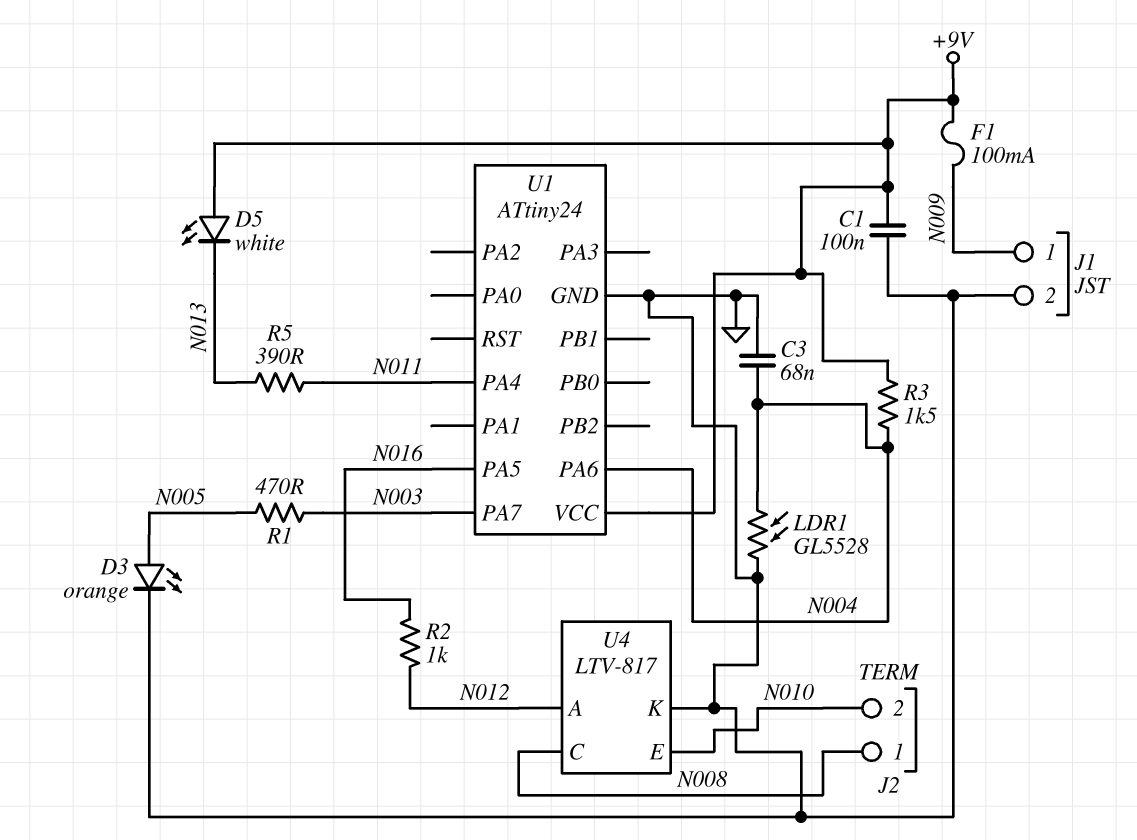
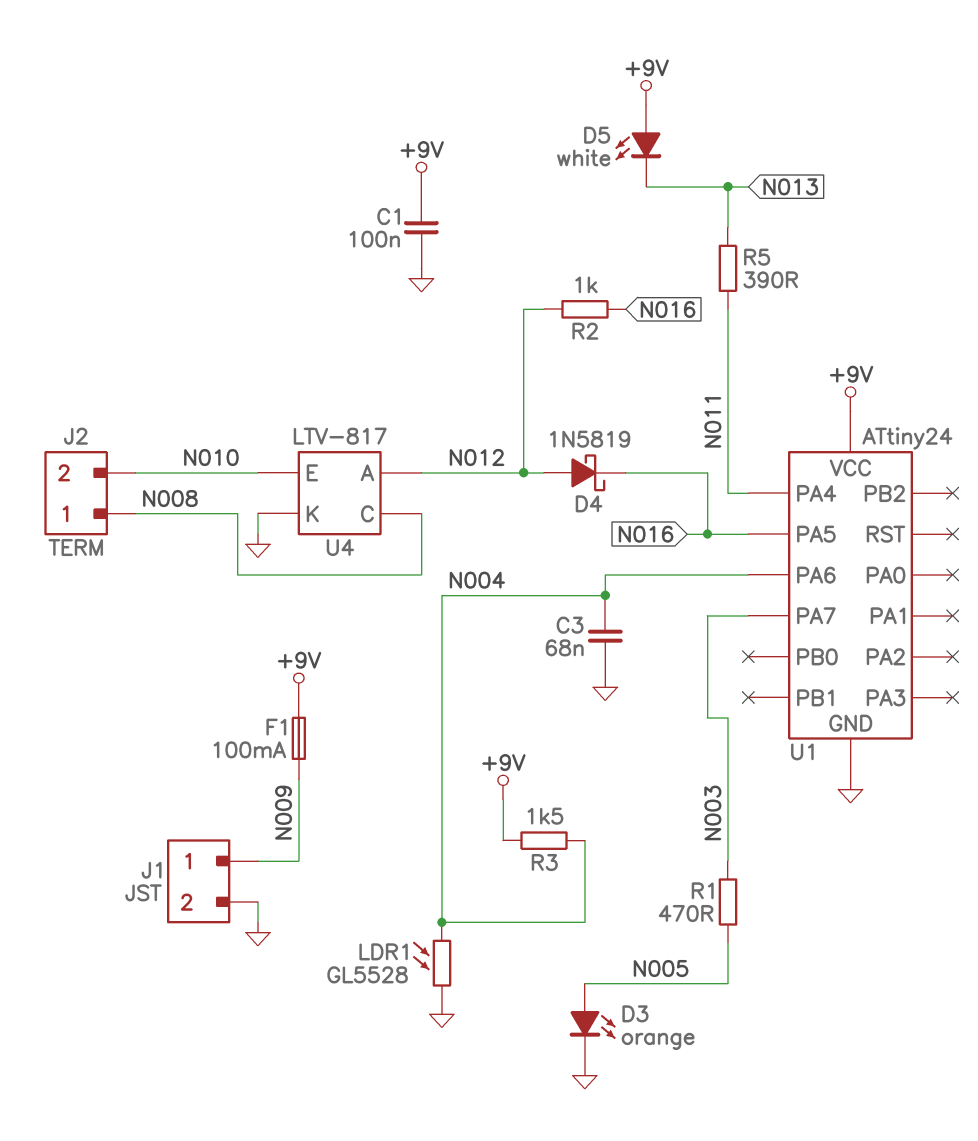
D4: none -> schottky 1N5819 (A N012, K N016)

